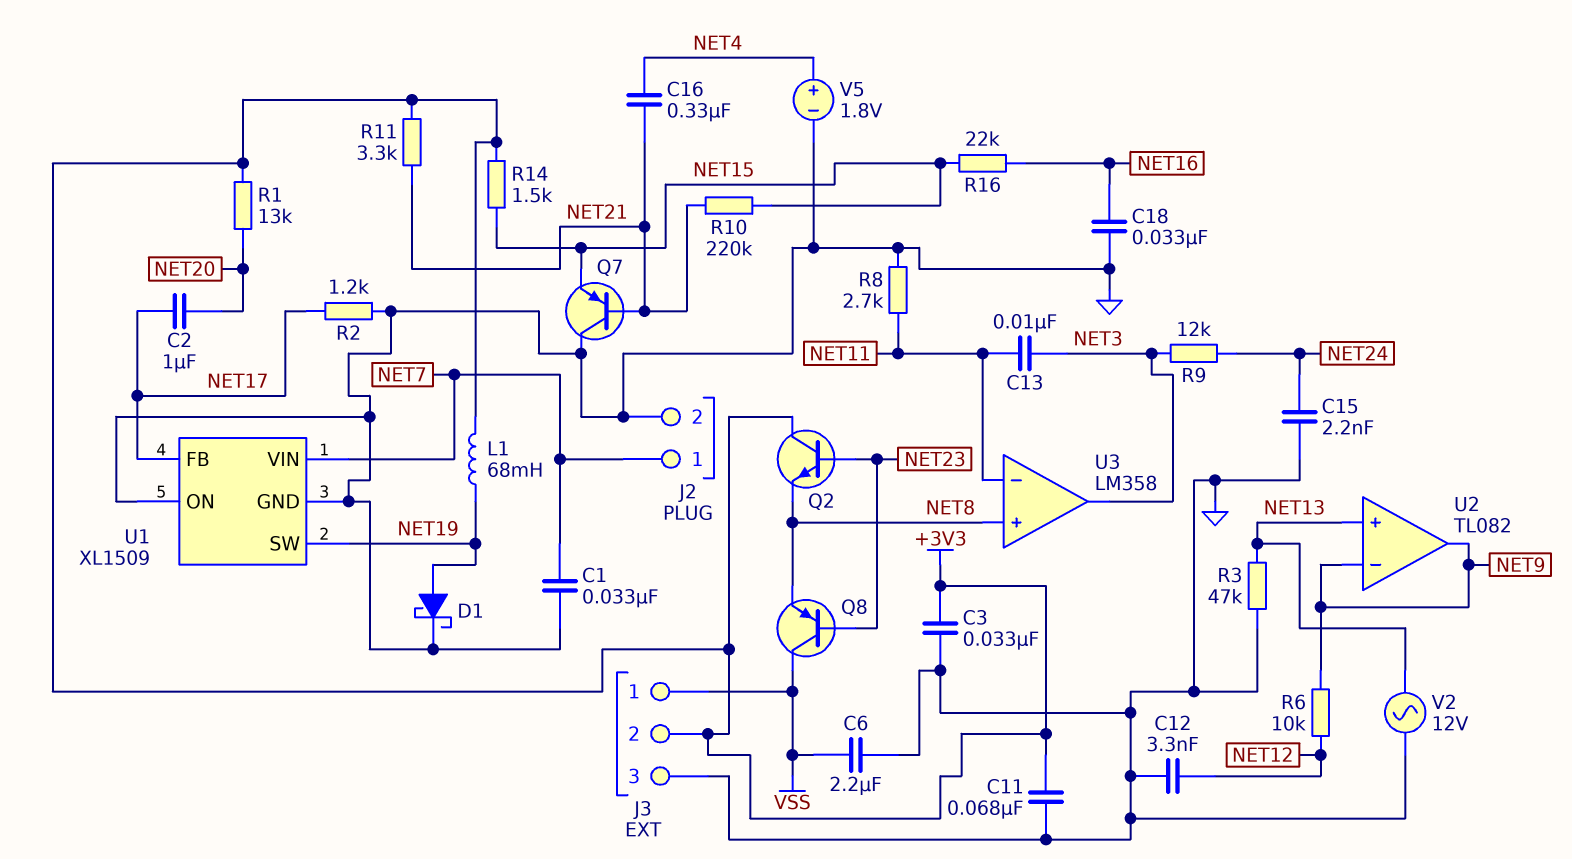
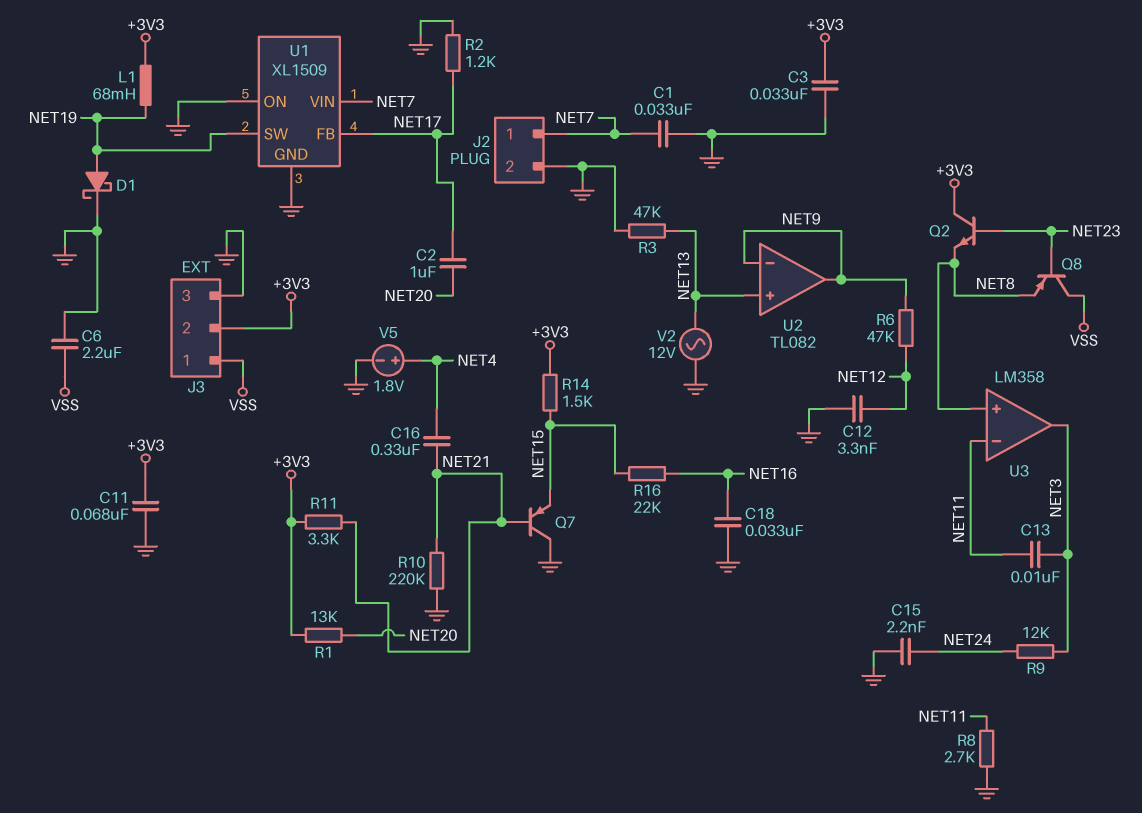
R6: 10k (NET9, NET12) -> 47k (NET9, NET12)
R10: 220k (NET15, NET21) -> 220k (GND, NET21)

